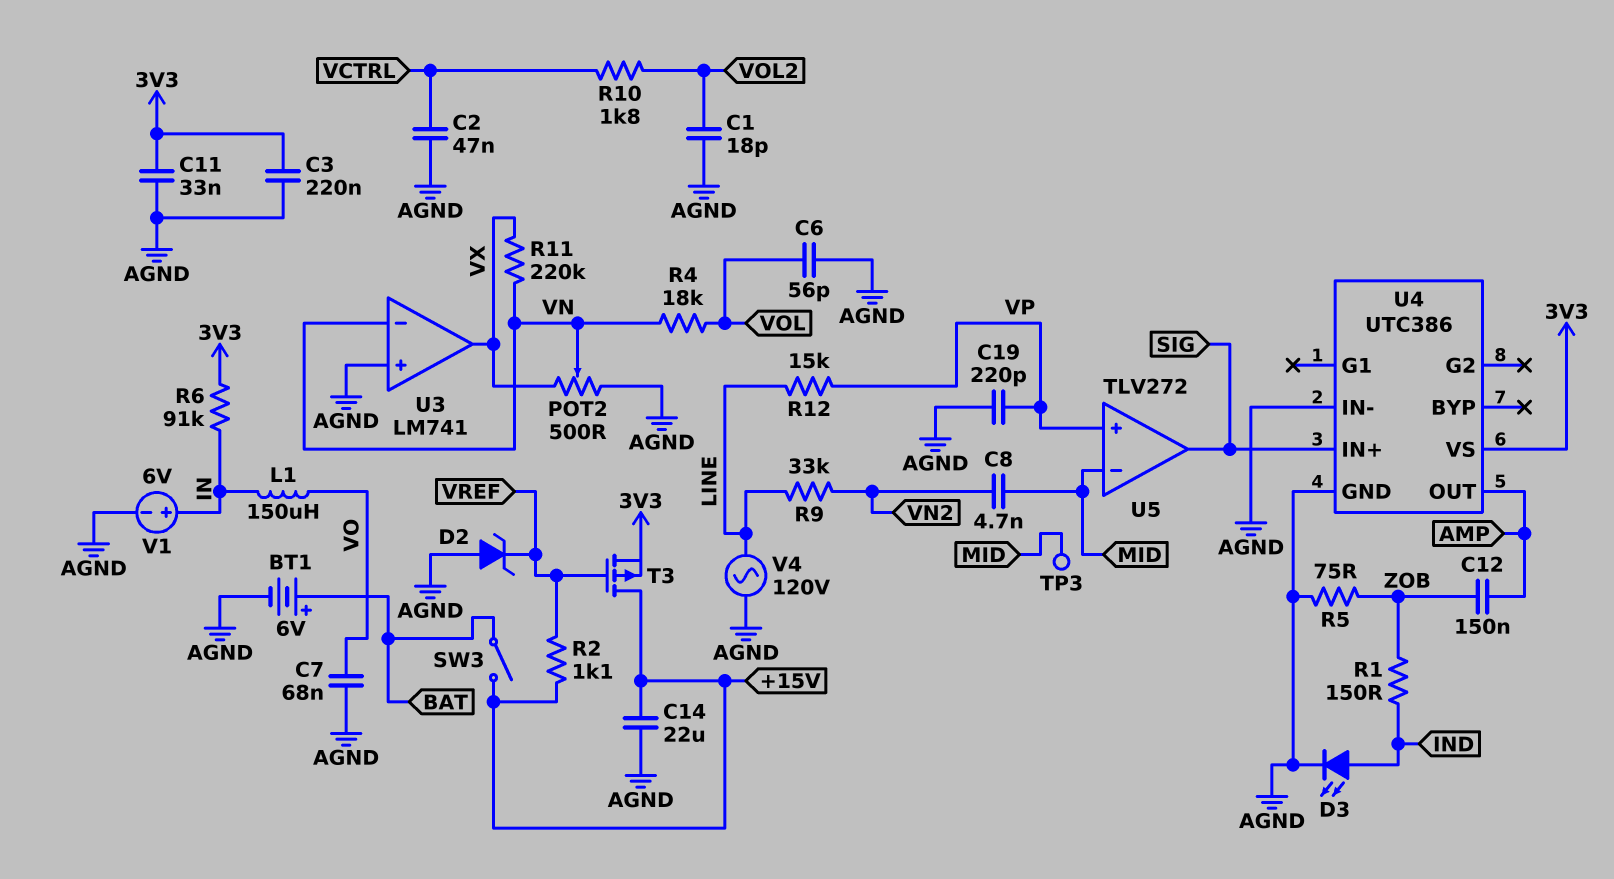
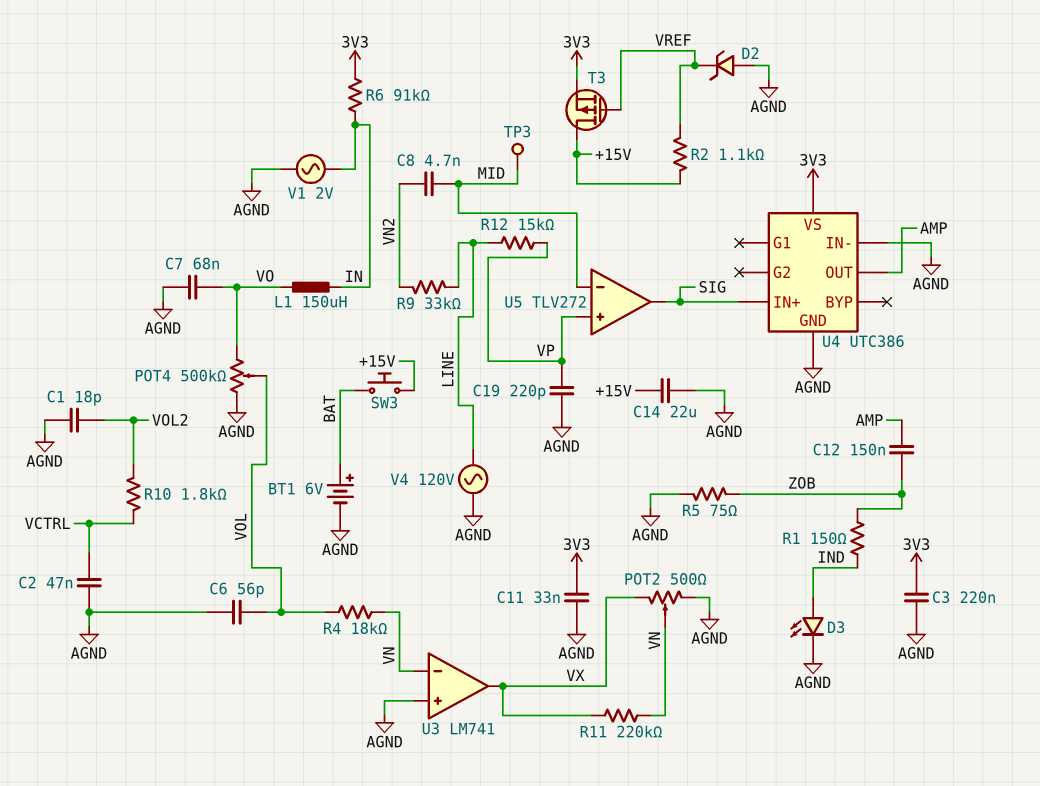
POT4: none -> 500k (AGND, VO, wiper VOL)
SW3: switch (+15V, BAT) -> button (+15V, BAT)
V1: 6V (plus IN, minus AGND) -> AC 2V (AGND, IN)

